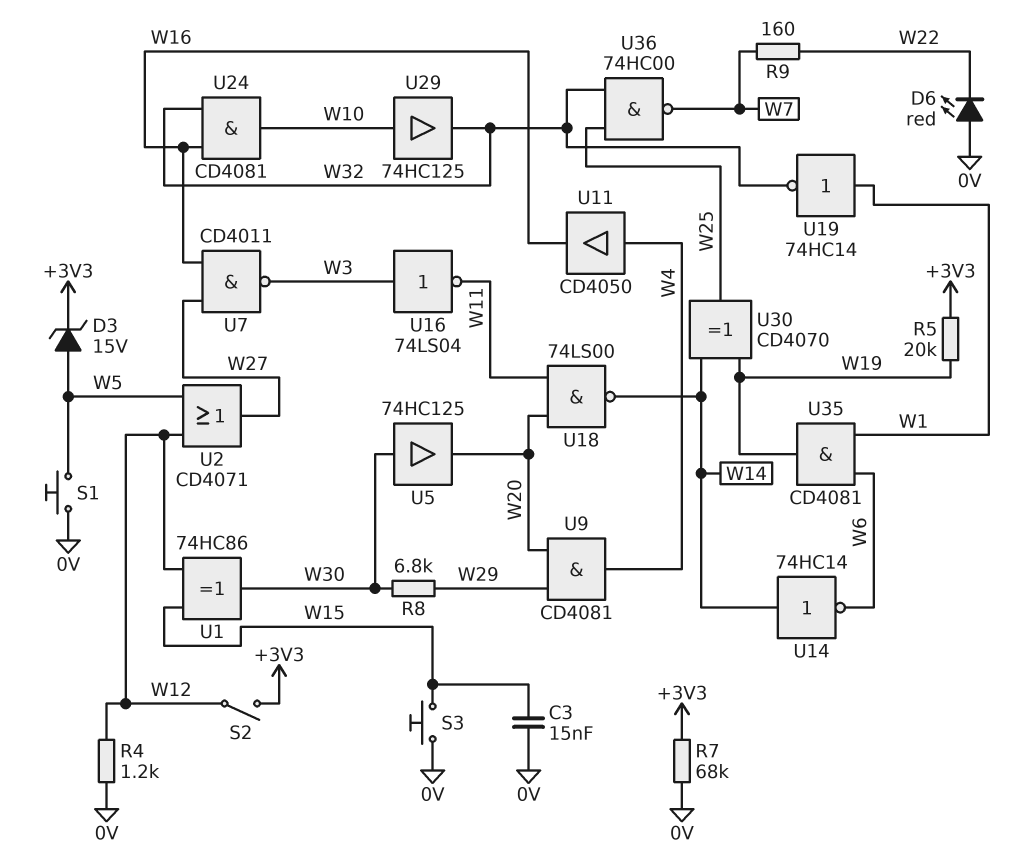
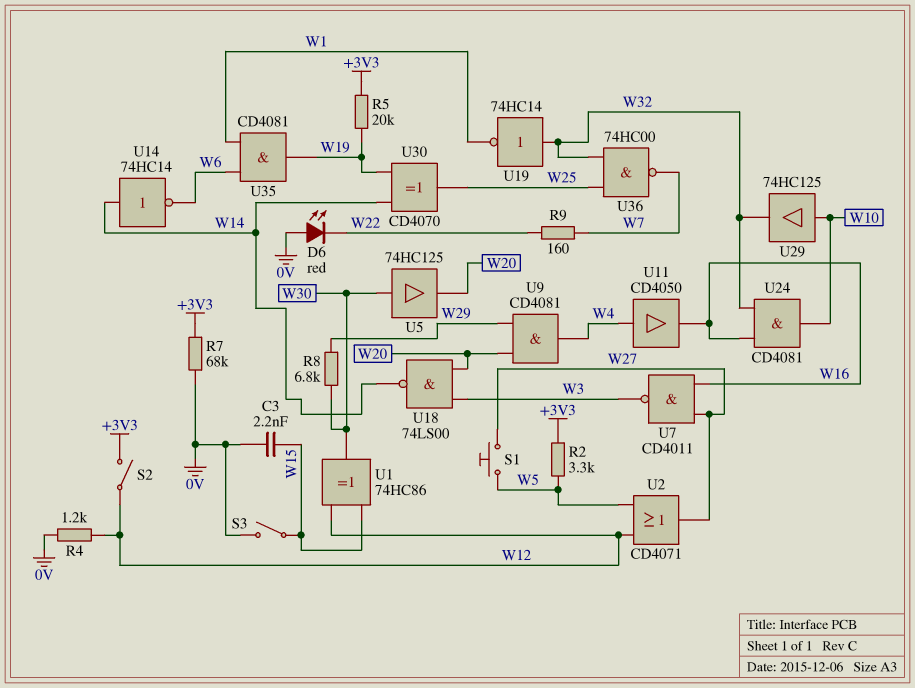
C3: 15nF (0V, W15) -> 2.2nF (0V, W15)
D3: zener 15V (A W5, K +3V3) -> none
R2: none -> 3.3k (+3V3, W5)
S1: button (0V, W5) -> button (W5, W27)
S3: button (0V, W15) -> switch (0V, W15)
U16: NOT 74LS04 (in W3, out W11) -> none
U18: NAND 74LS00 (in W11, in W20, out W14) -> NAND 74LS00 (in W3, in W20, out W14)
U19: NOT 74HC14 (in W1, out W32) -> NOT 74HC14 (in W32, out W1)

